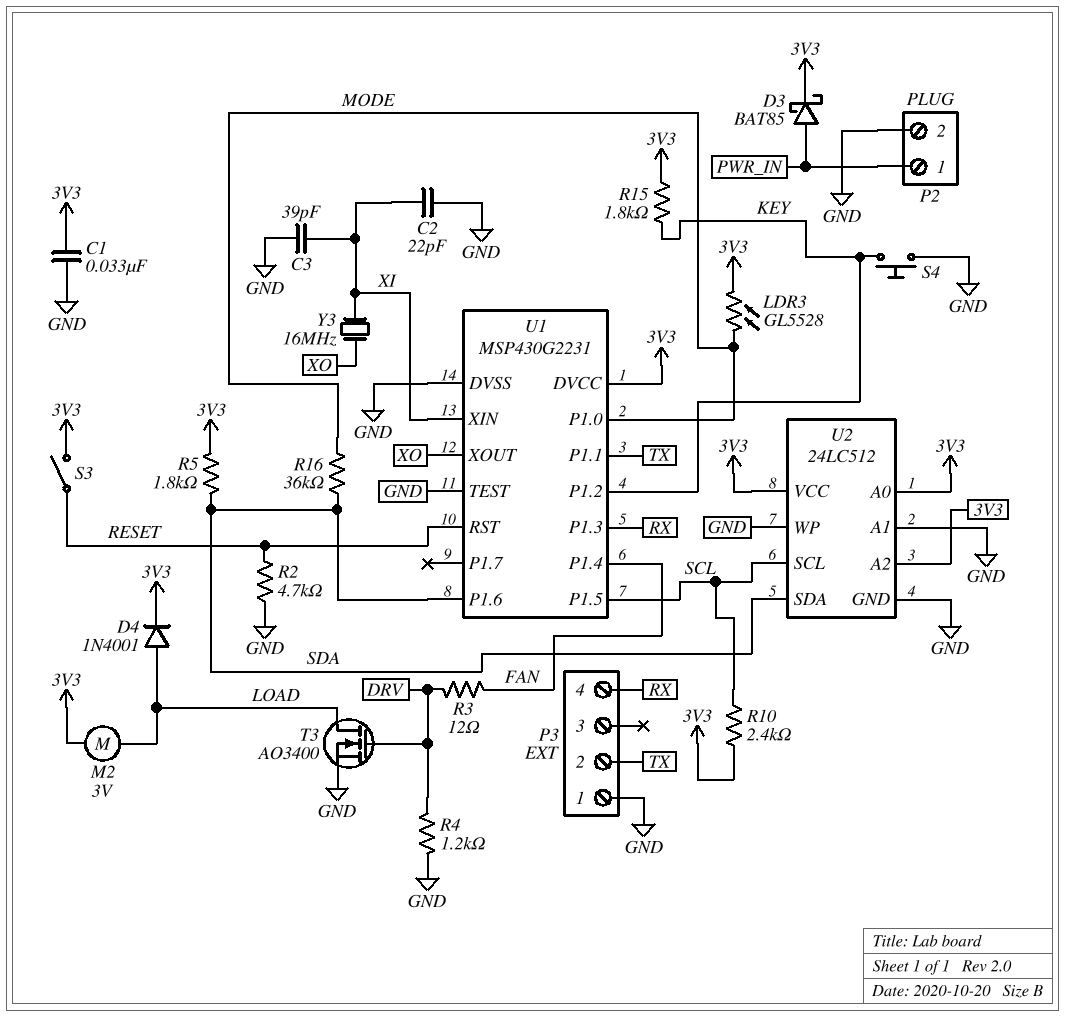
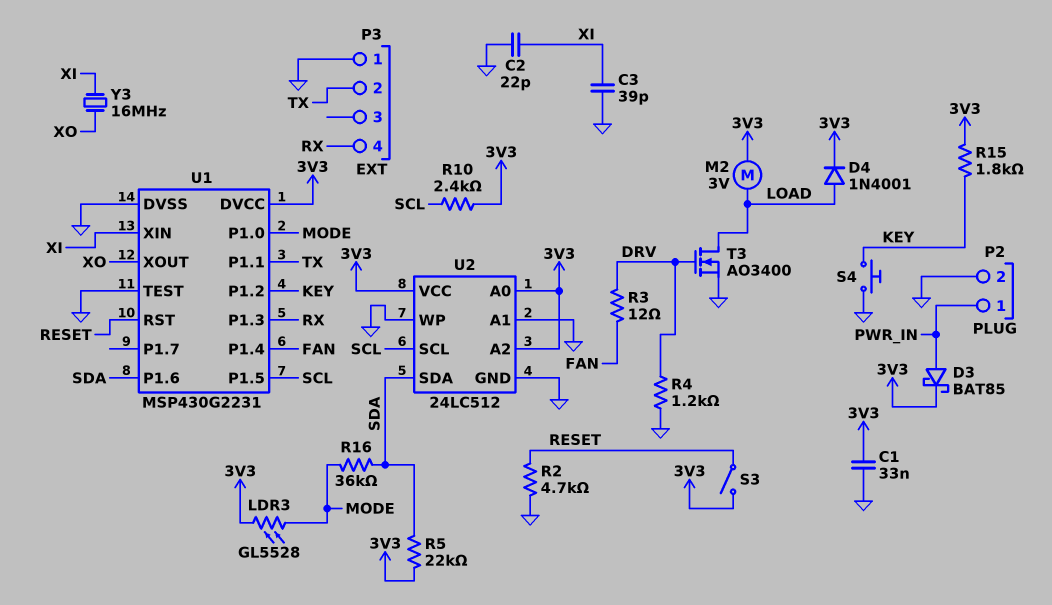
R5: 1.8k (3V3, SDA) -> 22k (3V3, SDA)

